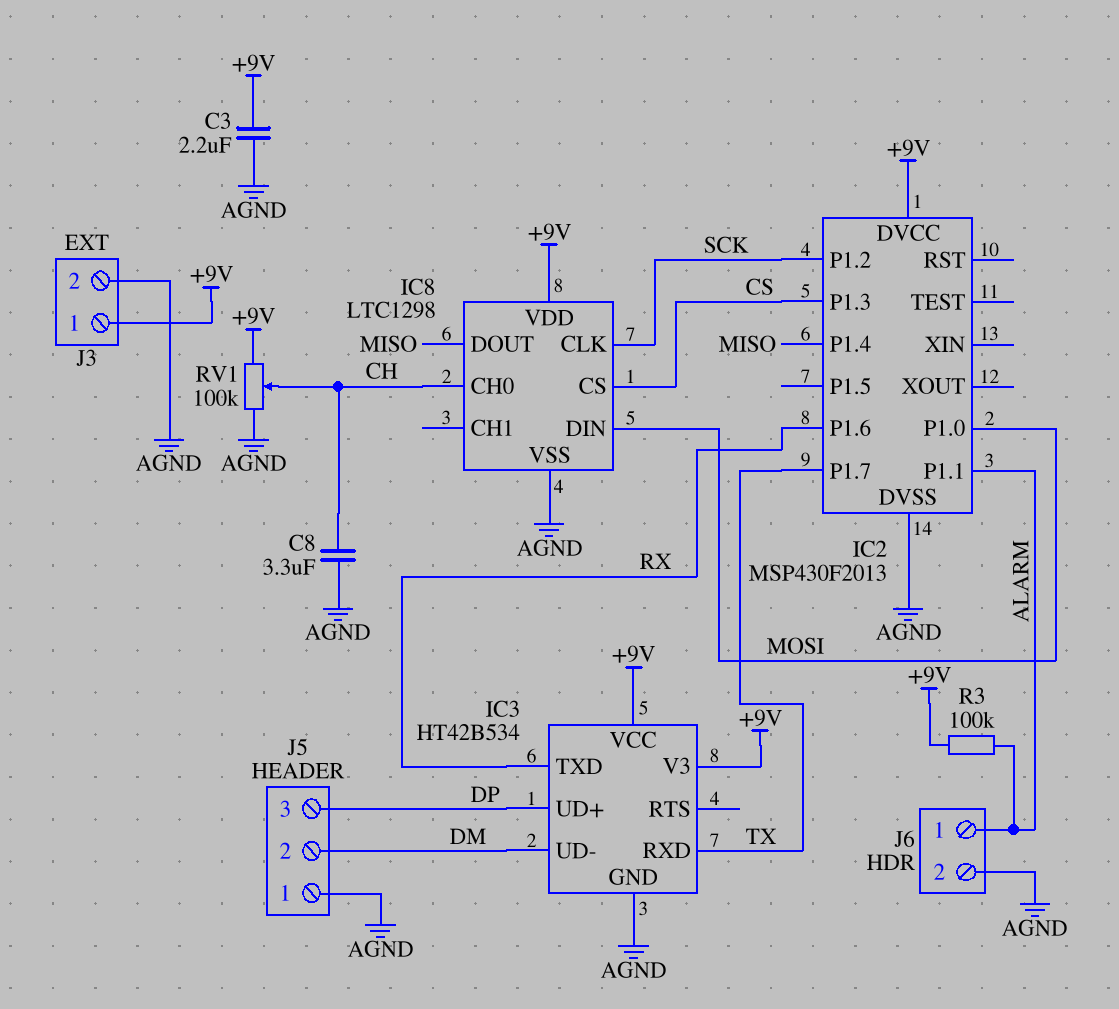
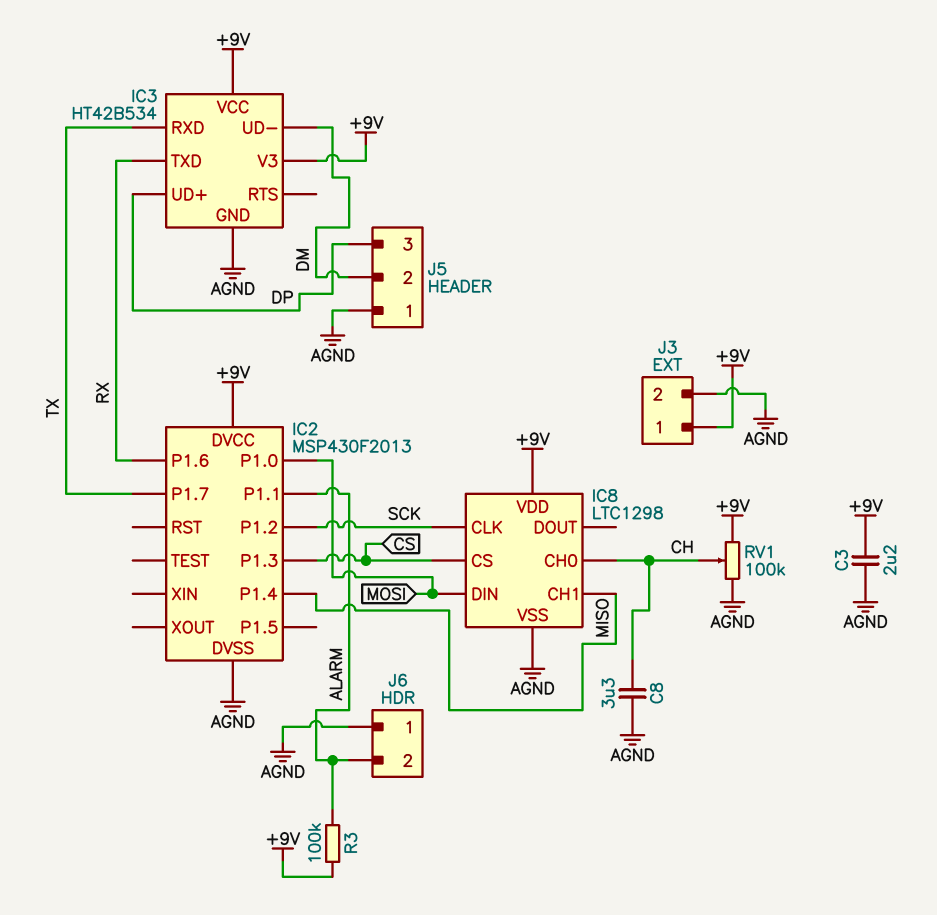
IC8 pin CH1: none -> MISO
IC8 pin DOUT: MISO -> none
J6 pin 1: ALARM -> AGND
J6 pin 2: AGND -> ALARM

